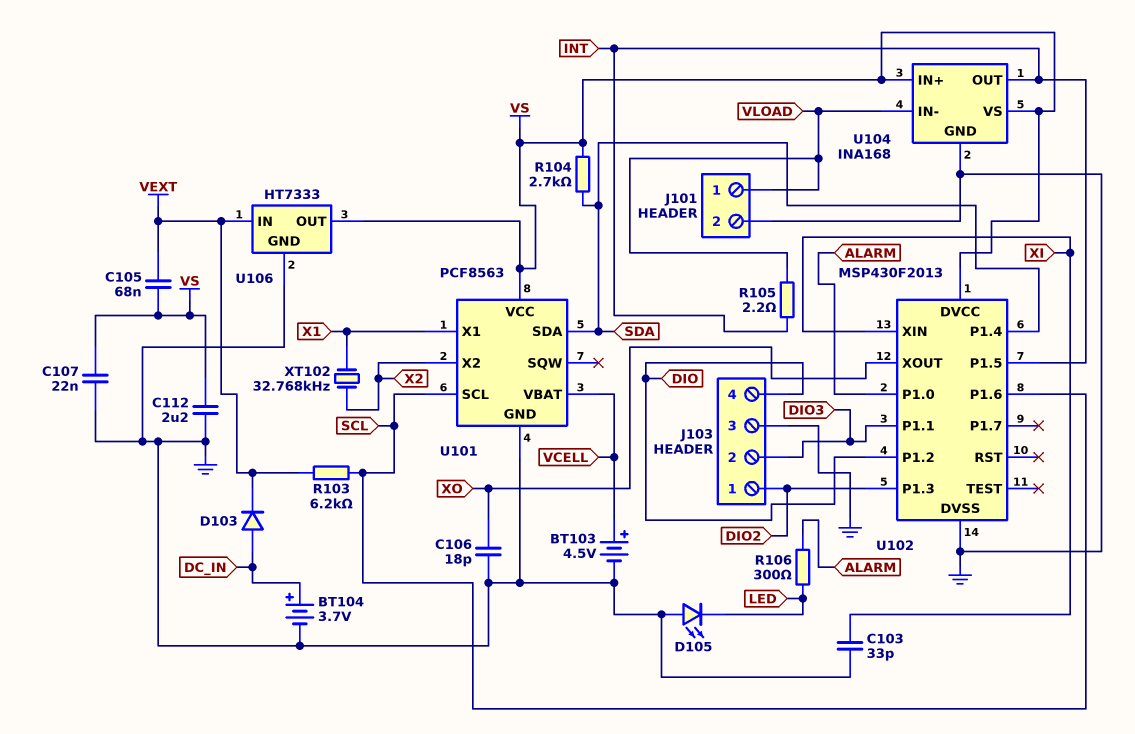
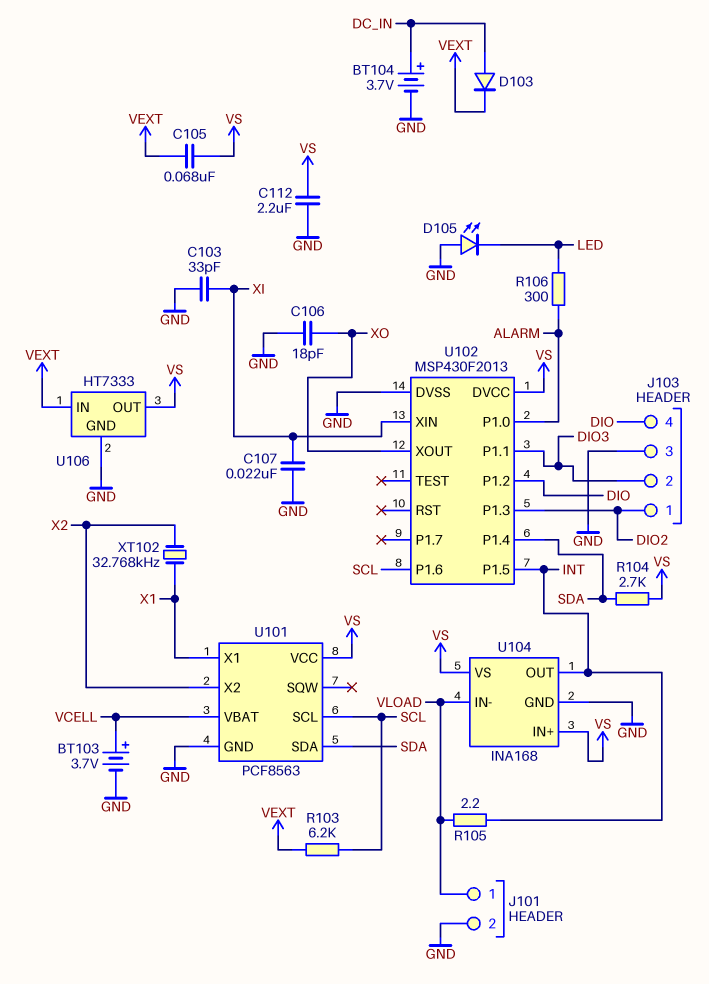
BT103: 4.5V (plus VCELL, minus GND) -> 3.7V (plus VCELL, minus GND)
C107: 22nF (GND, VS) -> 22nF (GND, XI)

